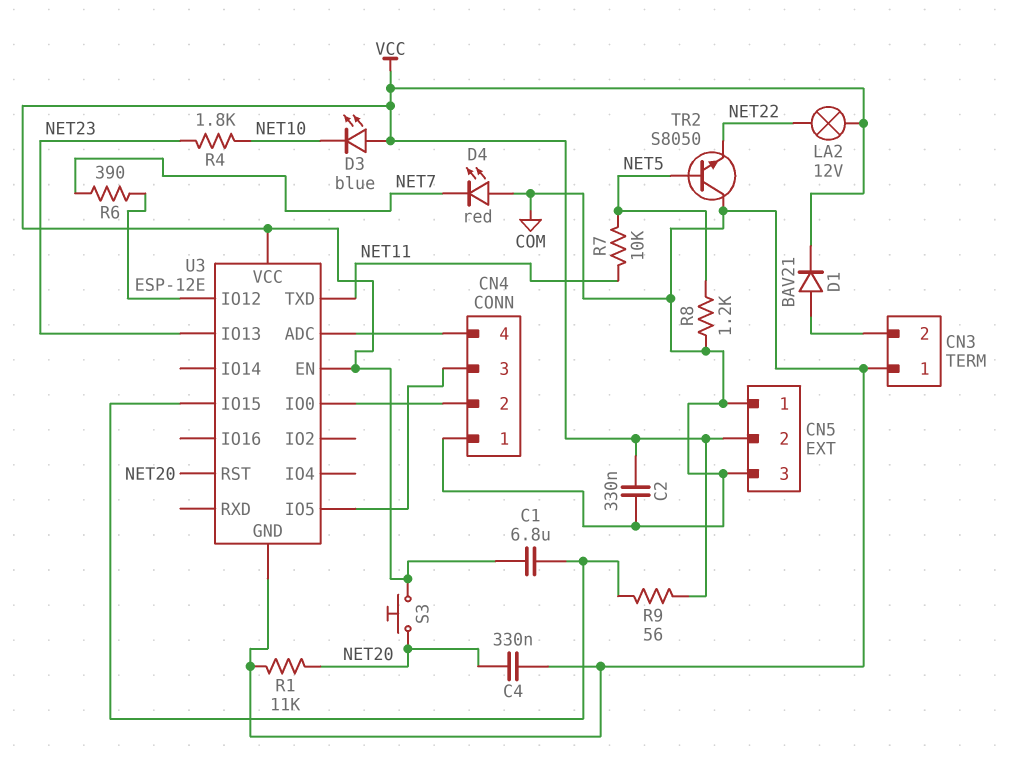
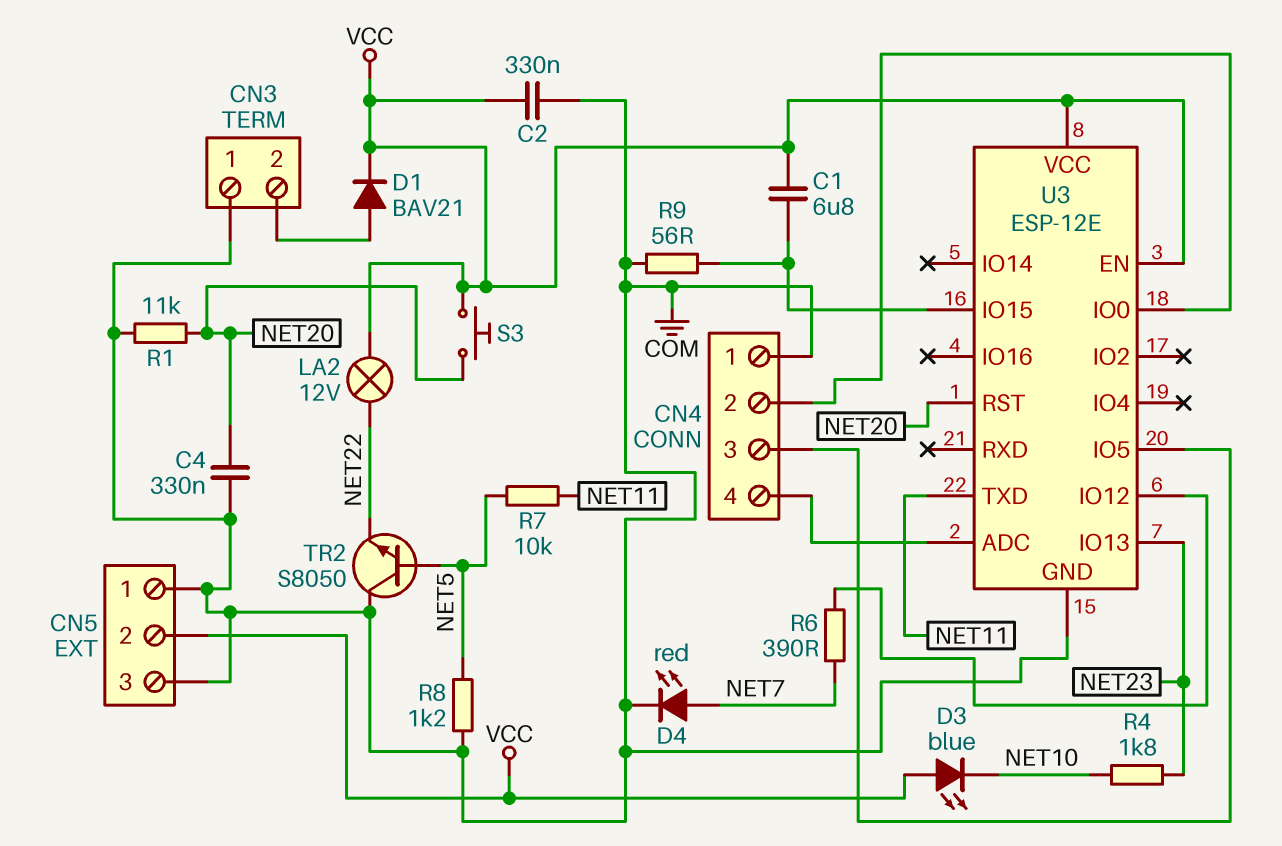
D4: LED red (A COM, K NET7) -> LED red (A NET7, K COM)
R9: 56 (U3/IO15, VCC) -> 56 (COM, U3/IO15)

